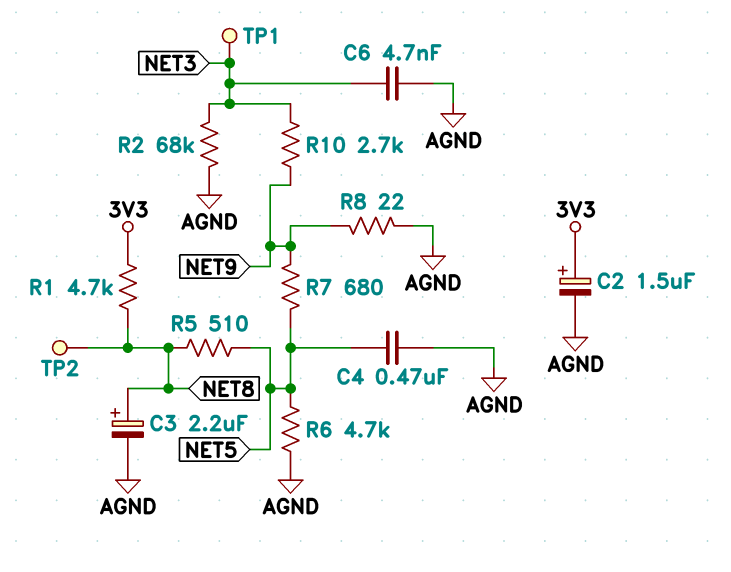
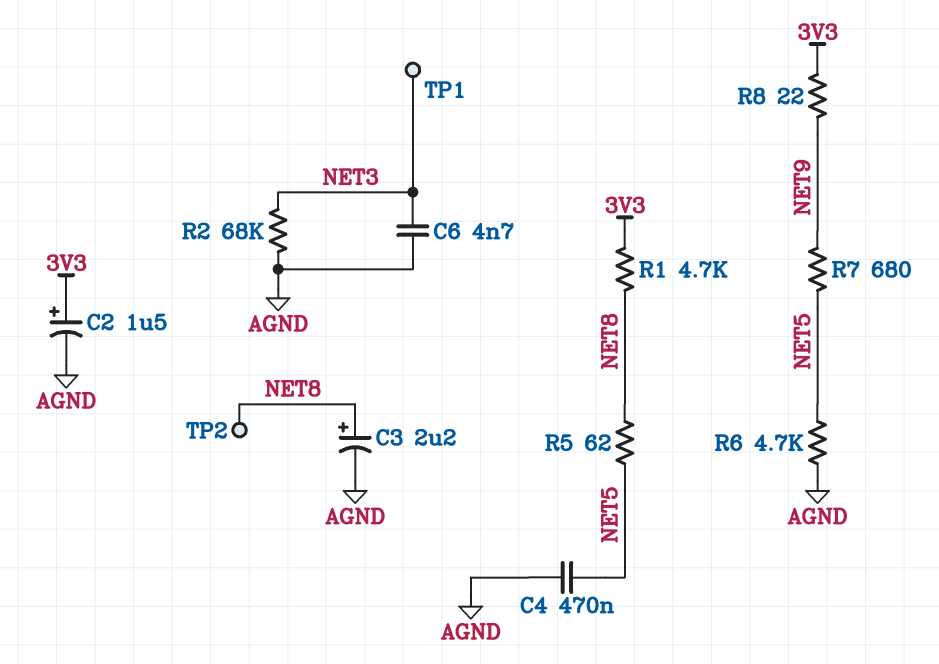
R5: 510 (NET5, NET8) -> 62 (NET5, NET8)
R8: 22 (AGND, NET9) -> 22 (3V3, NET9)
R10: 2.7k (NET3, NET9) -> none

